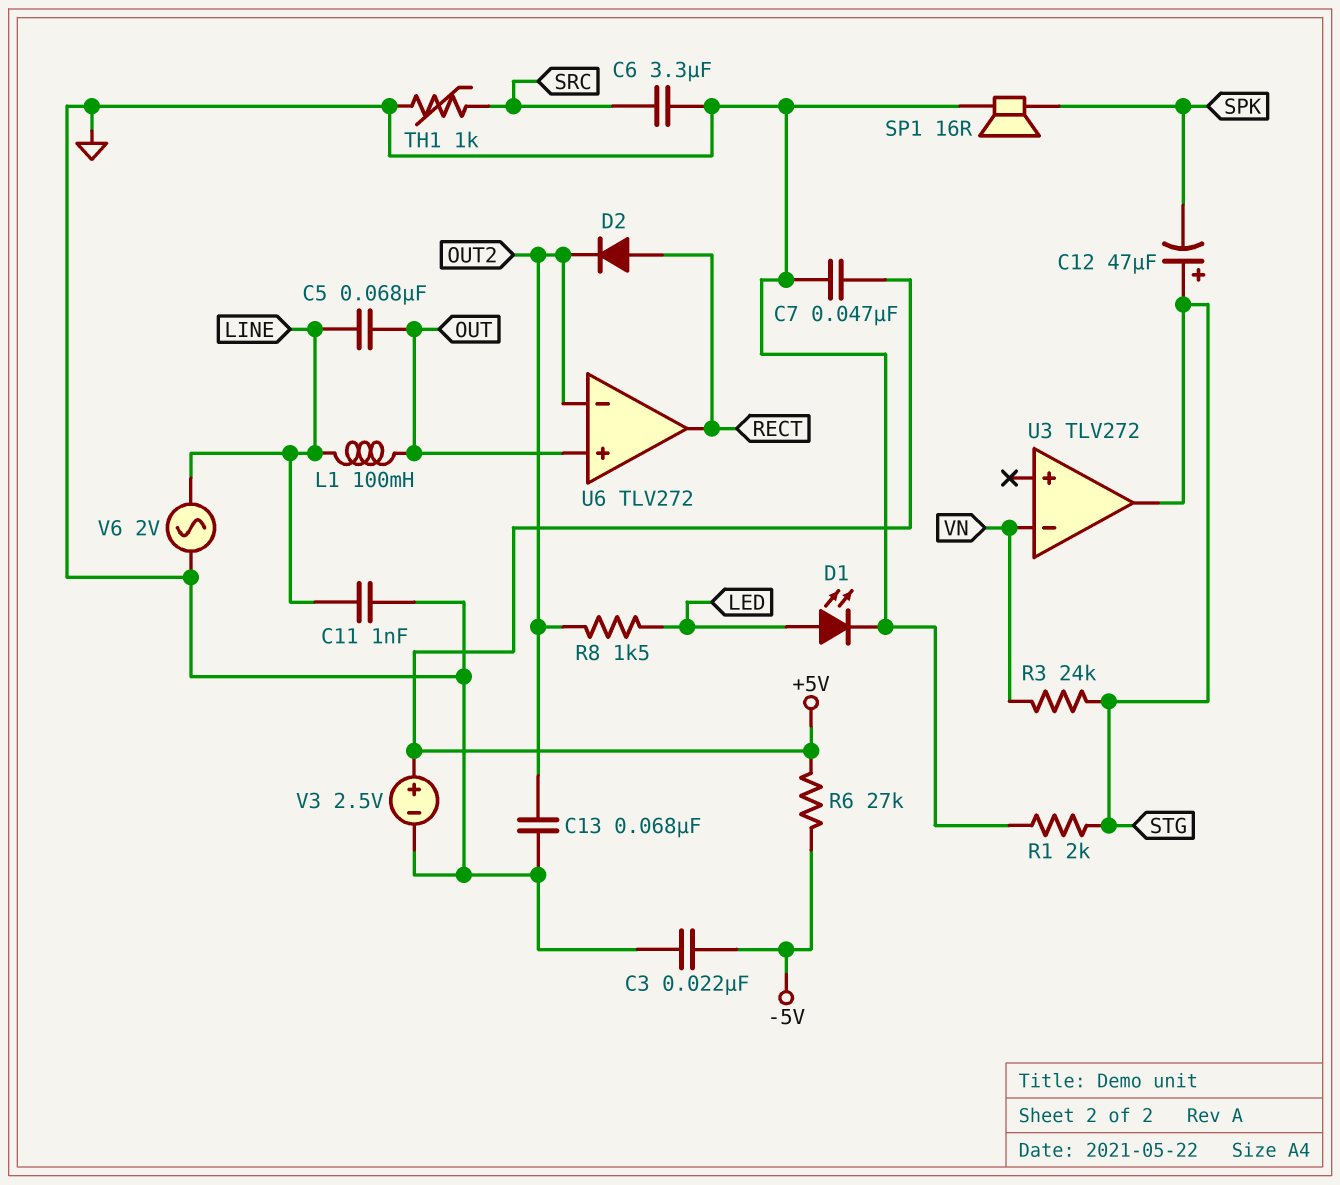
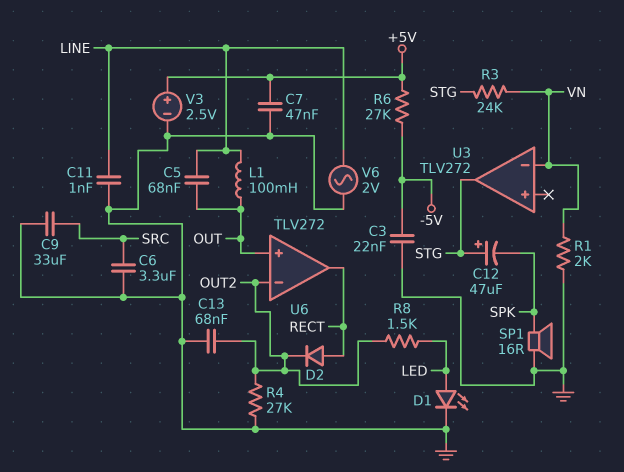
C9: none -> 33uF (GND, SRC)
R1: 2k (GND, STG) -> 2k (GND, VN)
R4: none -> 27k (GND, OUT2)
TH1: 1k (GND, SRC) -> none

